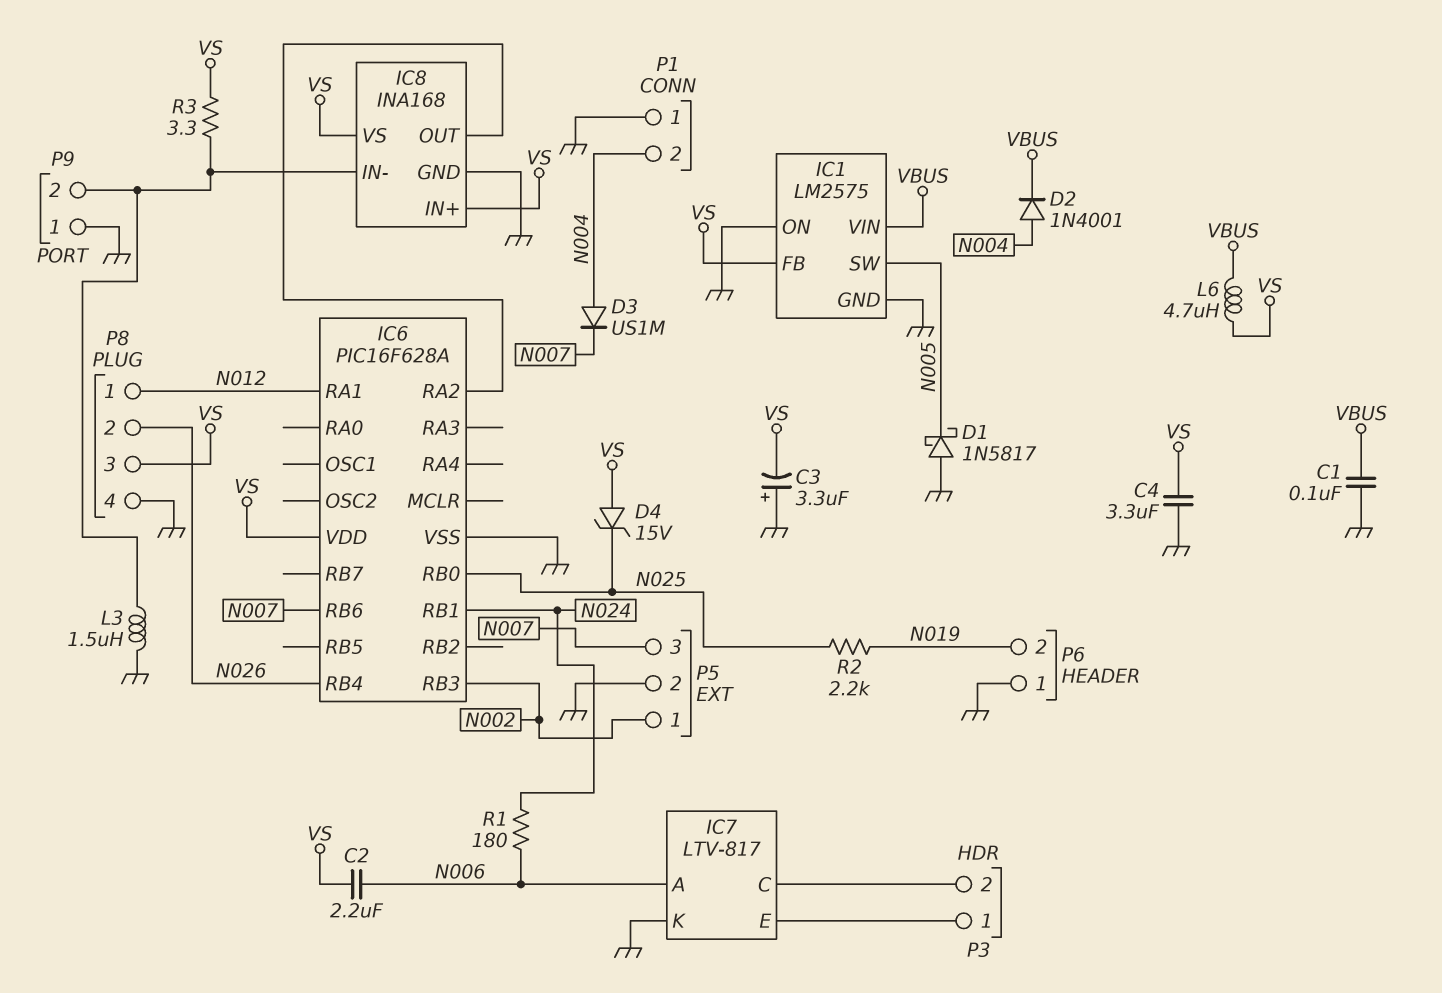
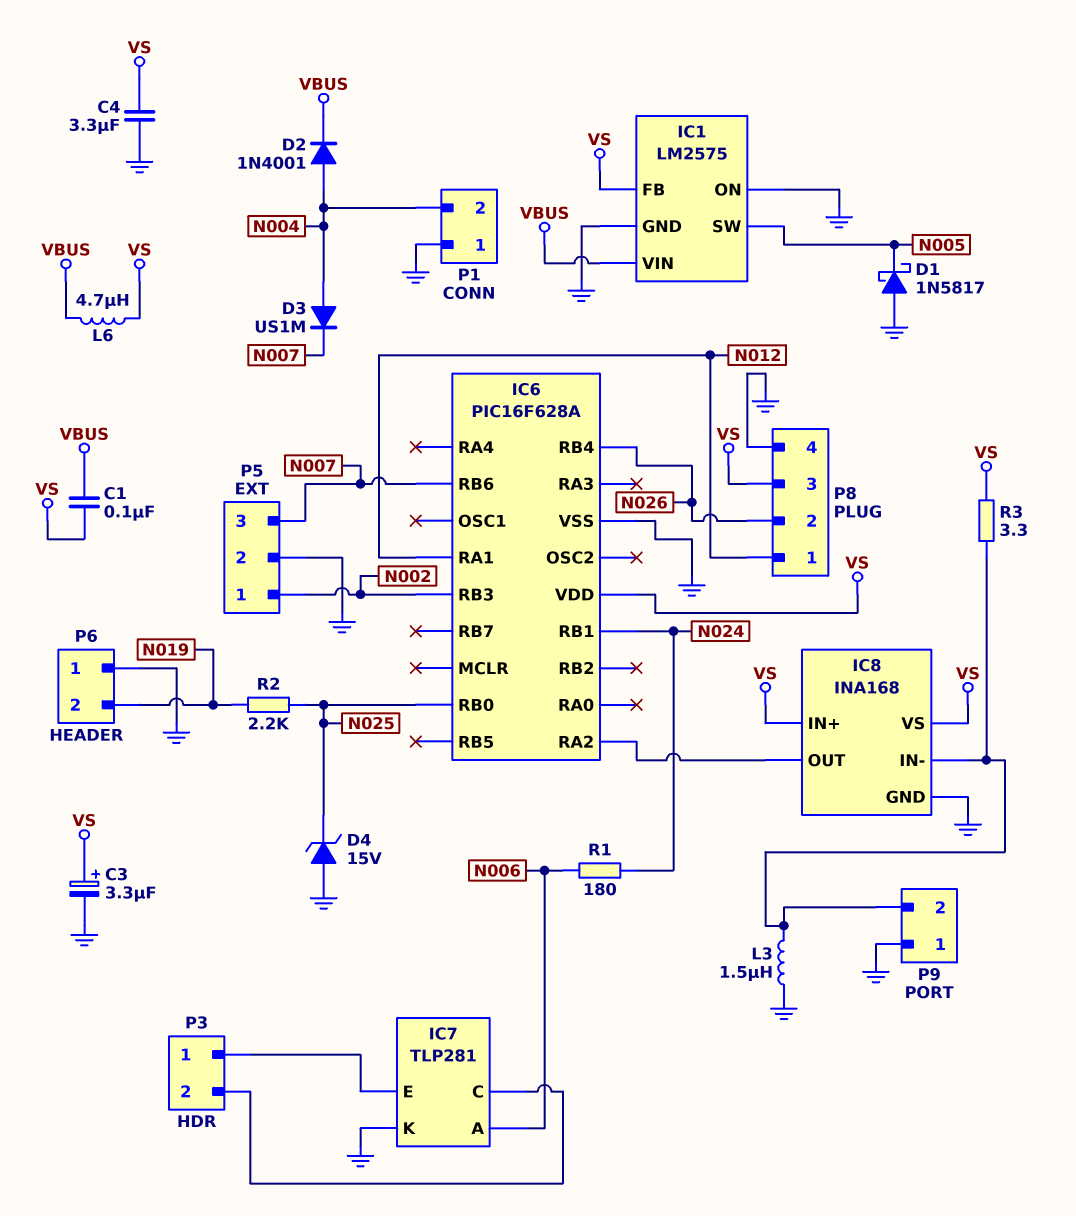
C1: 100nF (GND, VBUS) -> 100nF (VBUS, VS)
C2: 2.2uF (N006, VS) -> none
C3: 3.3uF (plus GND, minus VS) -> 3.3uF (plus VS, minus GND)
D4: zener 15V (A VS, K N025) -> zener 15V (A GND, K N025)
IC7: LTV-817 -> TLP281

